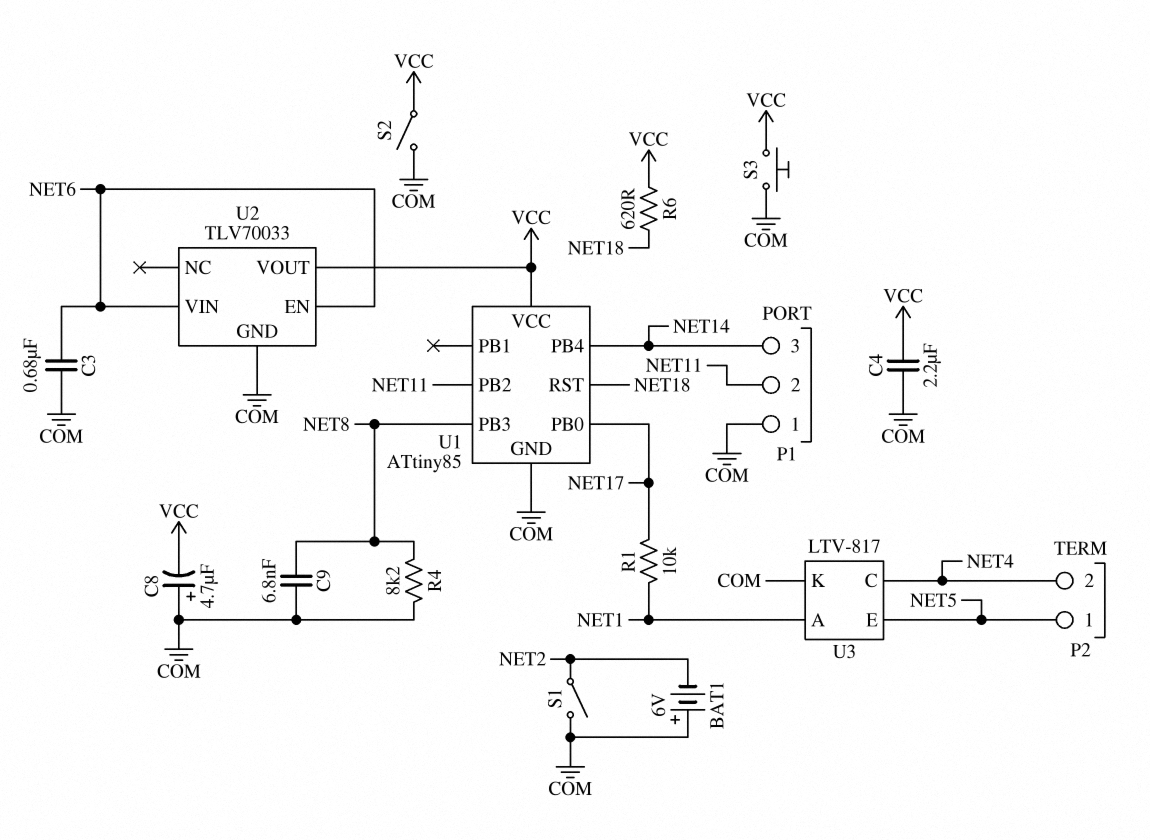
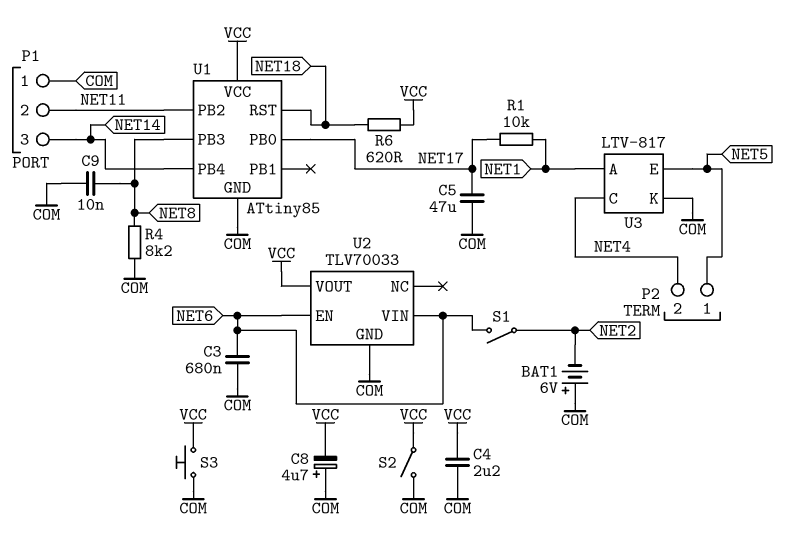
C5: none -> 47uF (COM, NET17)
C9: 6.8nF (COM, NET8) -> 10nF (COM, NET8)
S1: switch (COM, NET2) -> switch (NET2, NET6)

